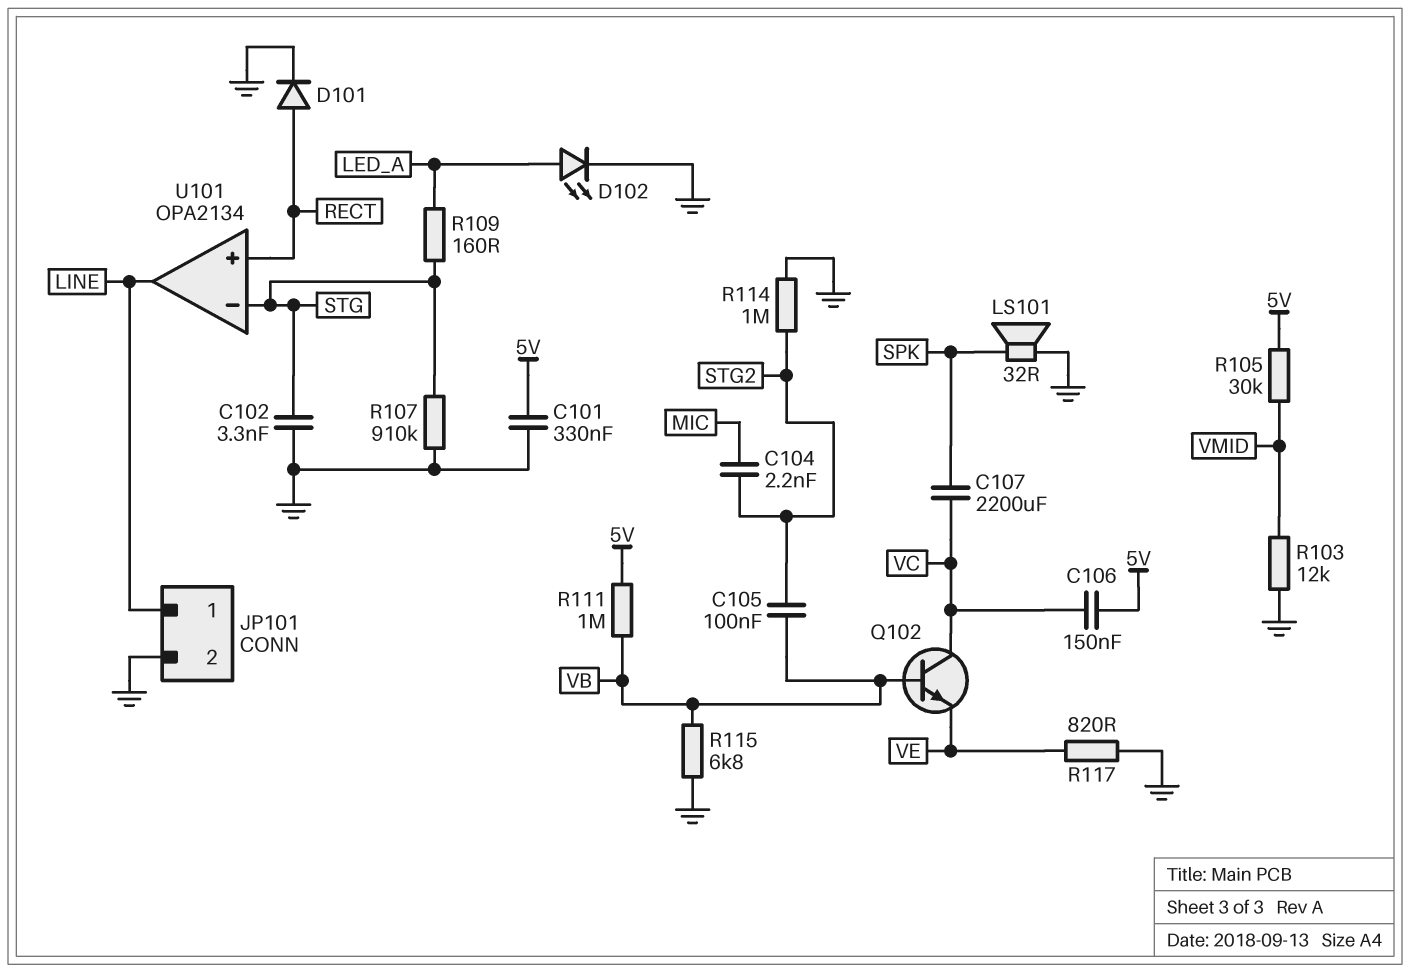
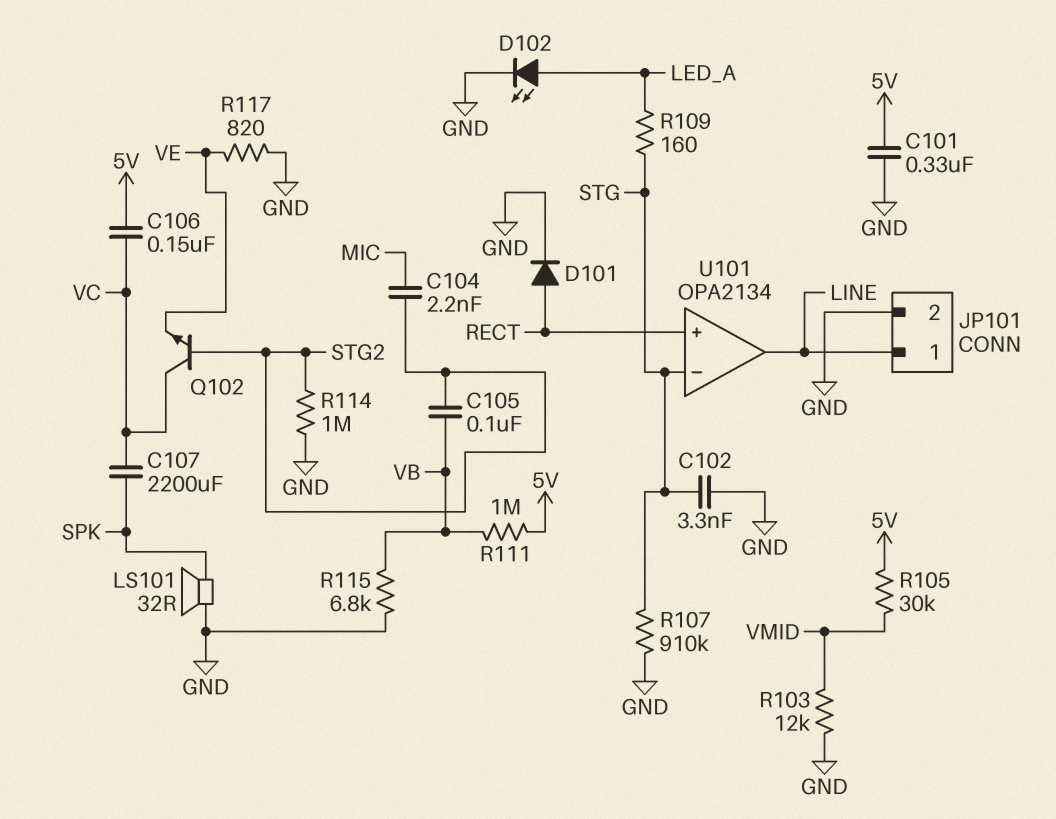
Q102: NPN (B VB, C VC, E VE) -> NPN (B STG2, C VC, E VE)

